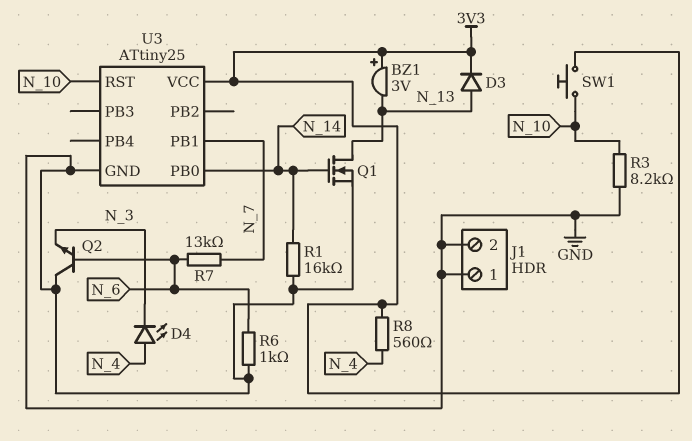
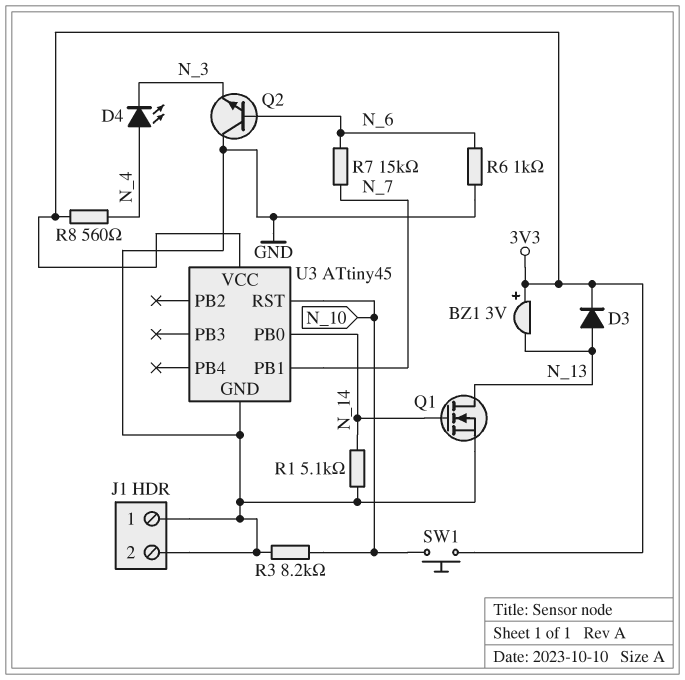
R1: 16k (GND, N_14) -> 5.1k (GND, N_14)
R7: 13k (N_6, N_7) -> 15k (N_6, N_7)
U3: ATtiny25 -> ATtiny45

